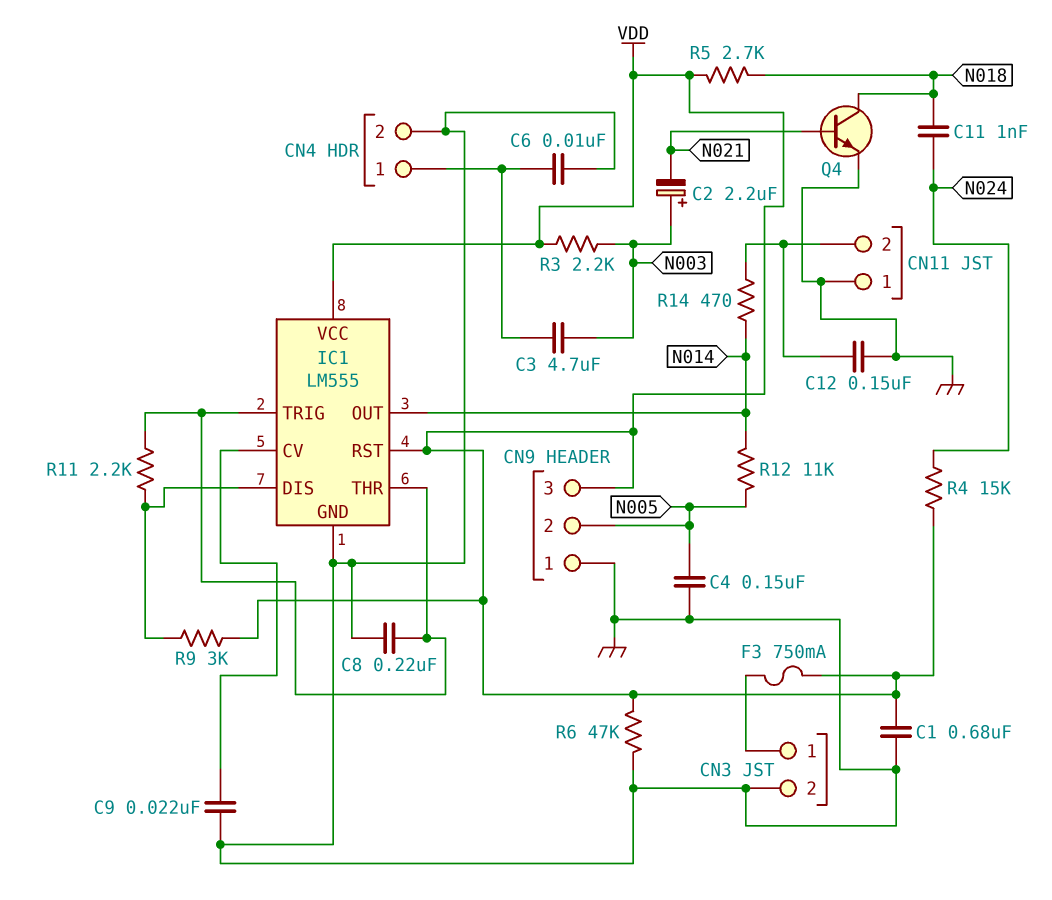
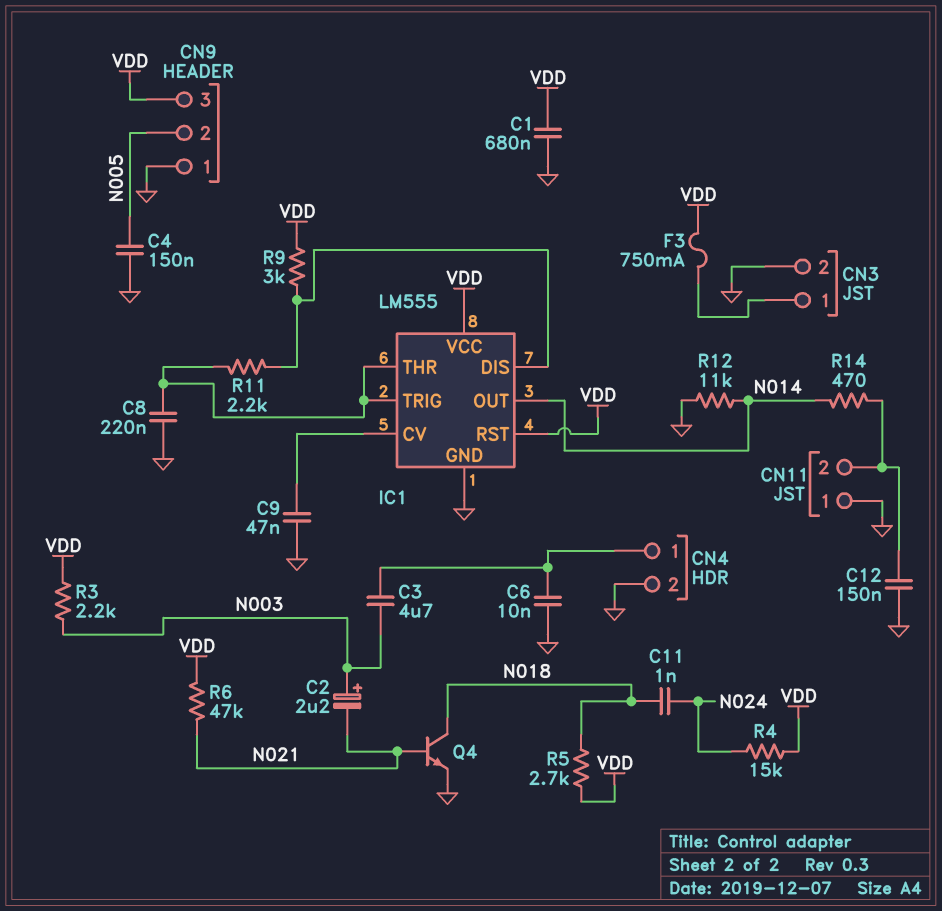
C9: 22nF (GND, IC1/CV) -> 47nF (GND, IC1/CV)
R6: 47k (GND, VDD) -> 47k (N021, VDD)
R12: 11k (N005, N014) -> 11k (GND, N014)

